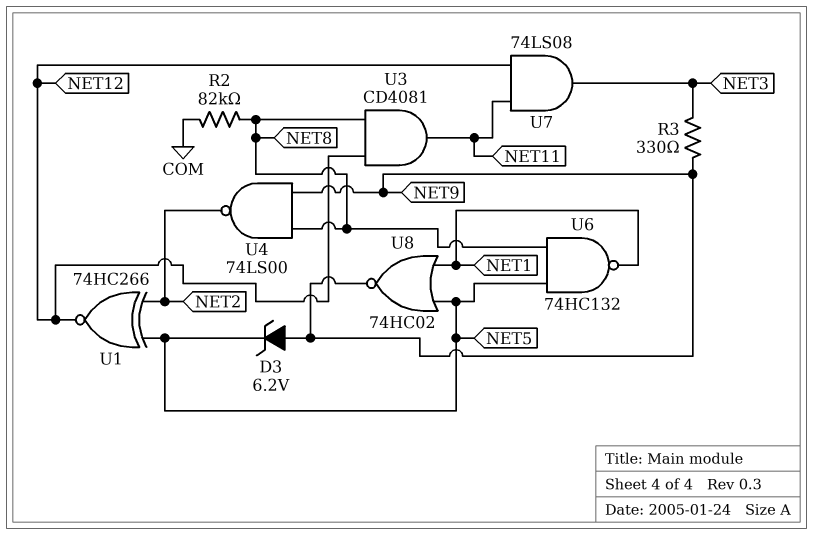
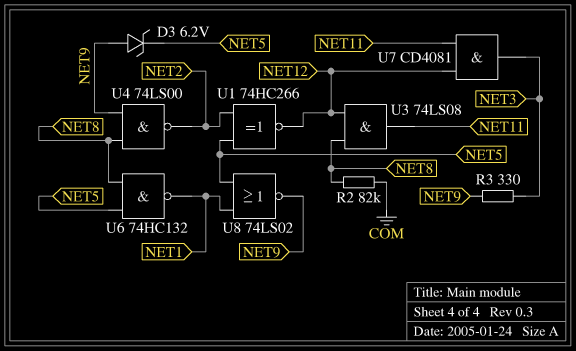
U3: AND CD4081 (in NET8, in NET12, out NET11) -> AND 74LS08 (in NET8, in NET12, out NET11)
U7: AND 74LS08 (in NET11, in NET12, out NET3) -> AND CD4081 (in NET11, in NET12, out NET3)
U8: NOR 74HC02 (in NET1, in NET5, out NET9) -> NOR 74LS02 (in NET1, in NET5, out NET9)

